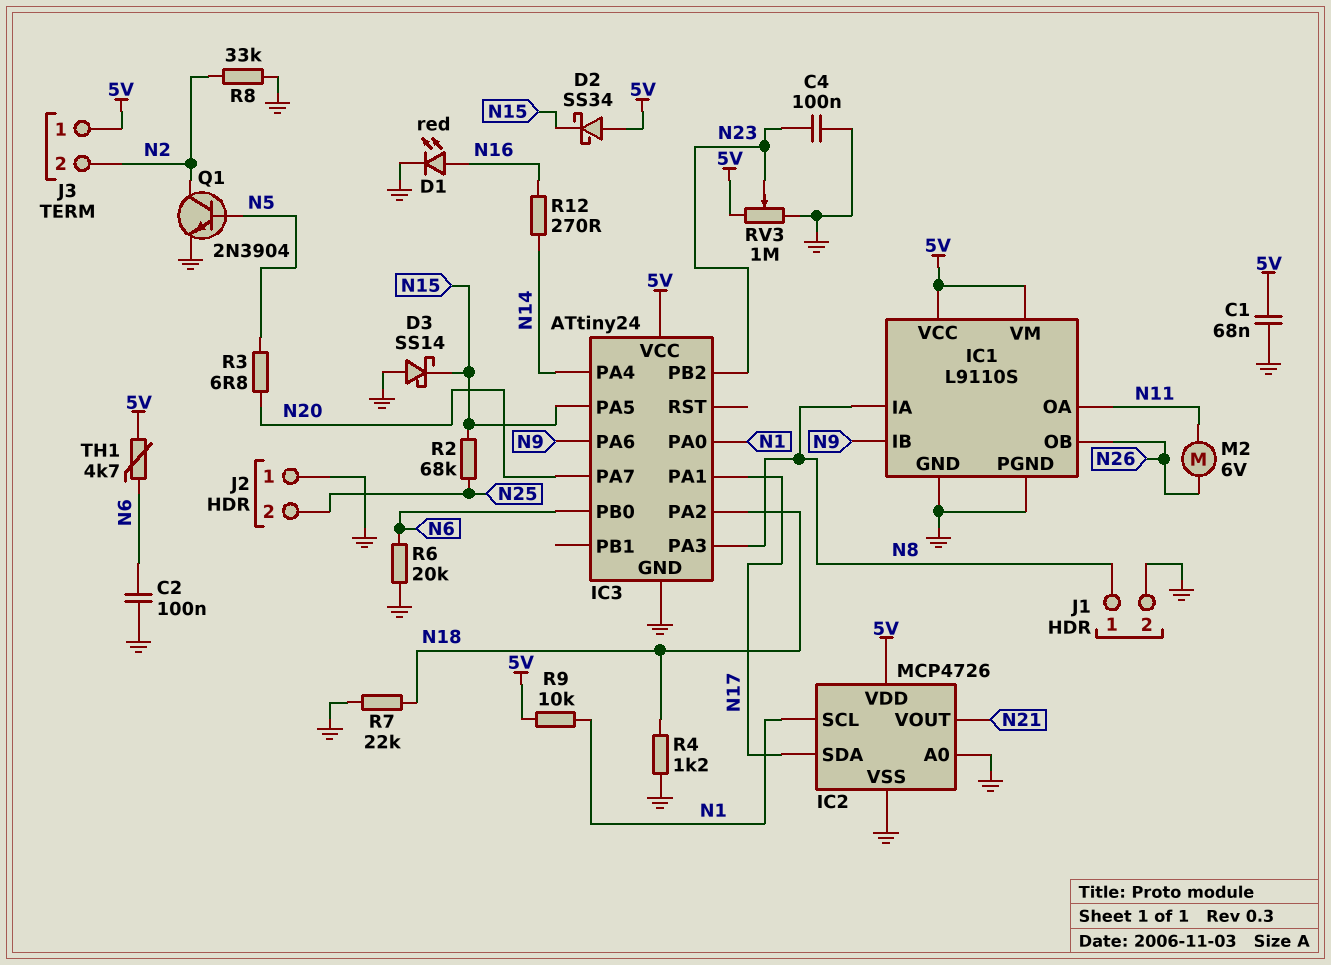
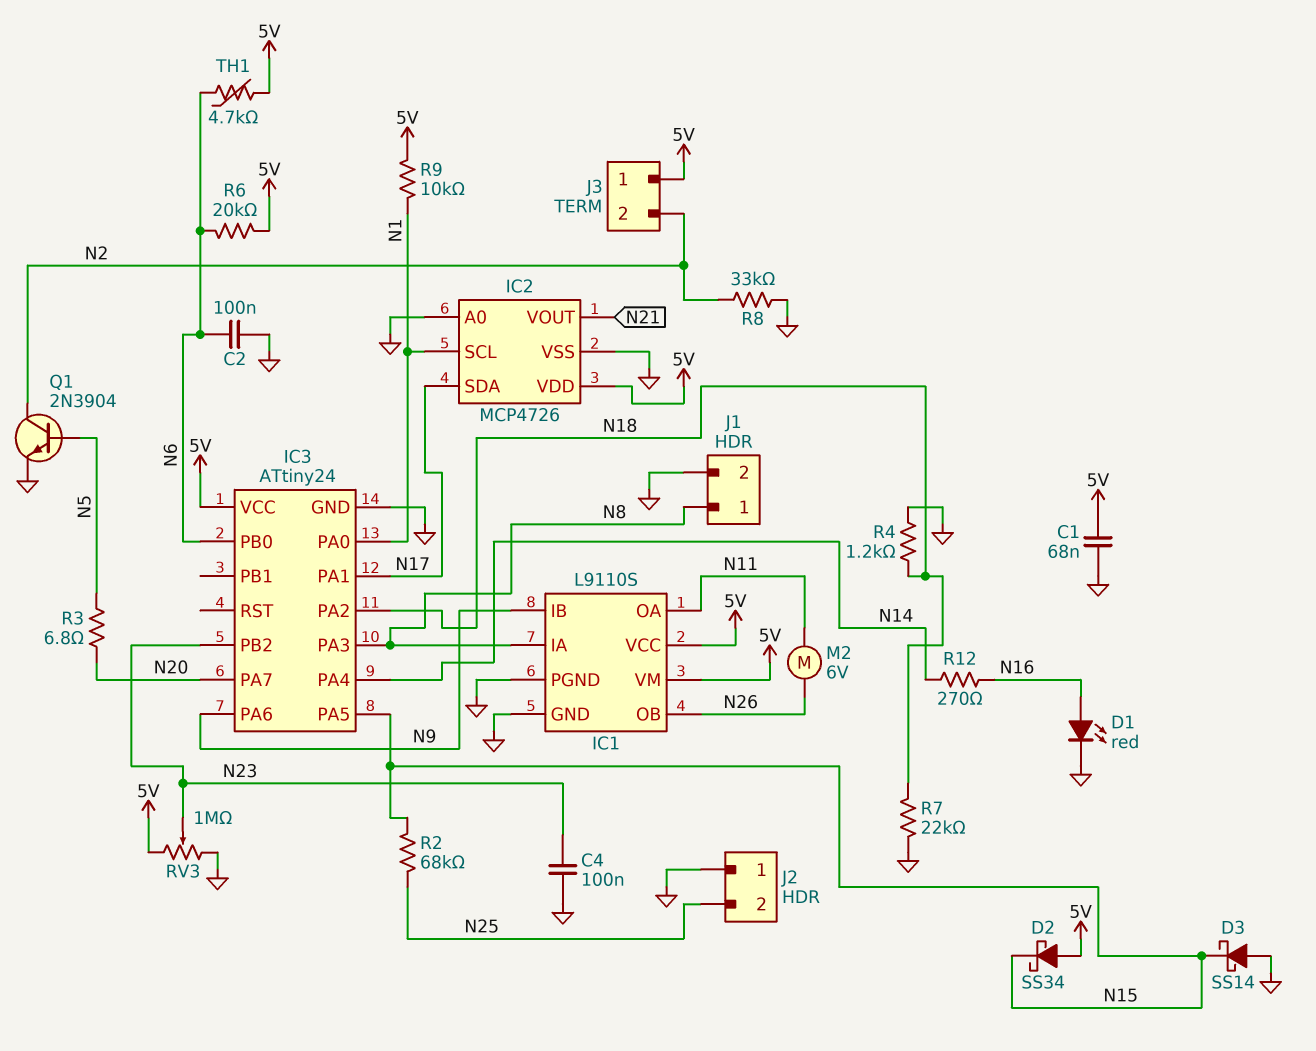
R6: 20k (GND, N6) -> 20k (5V, N6)

